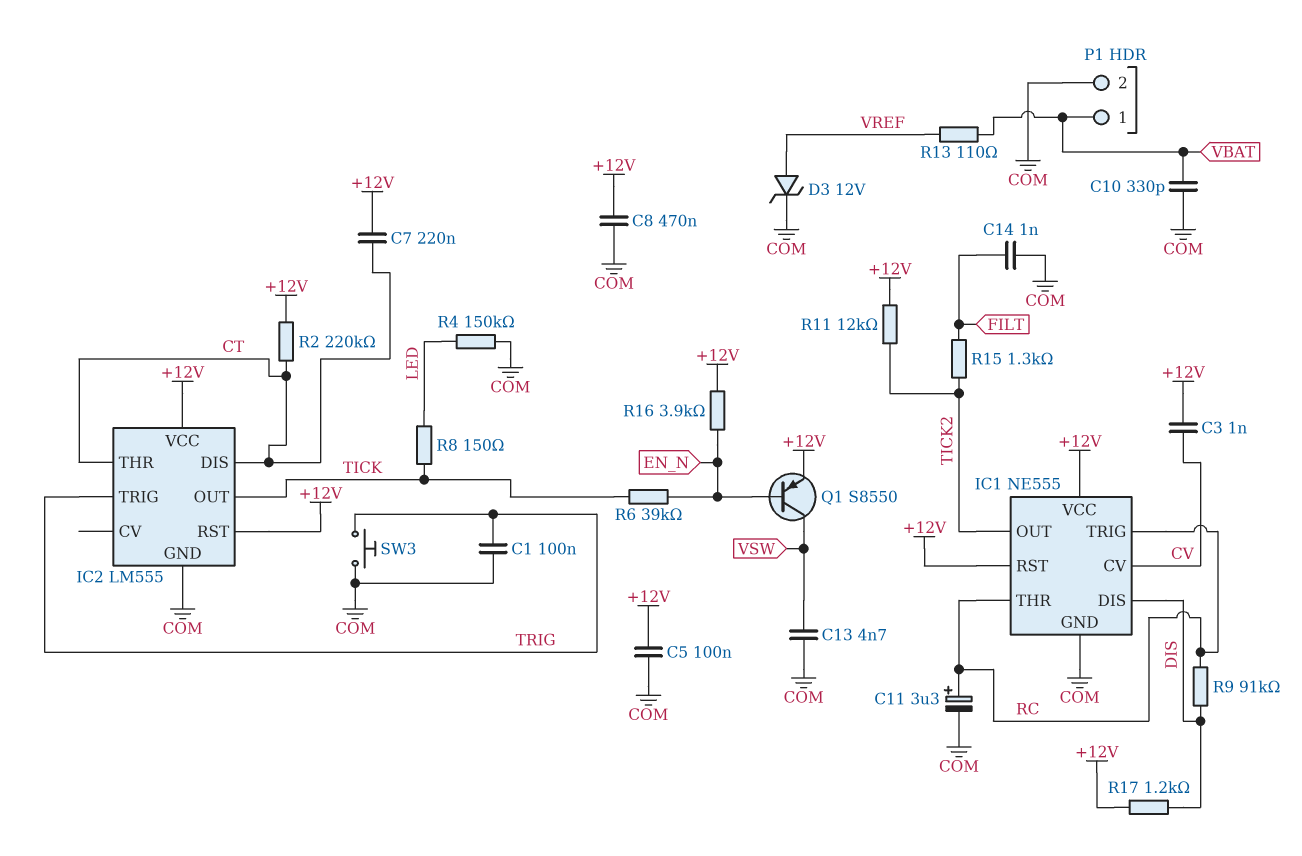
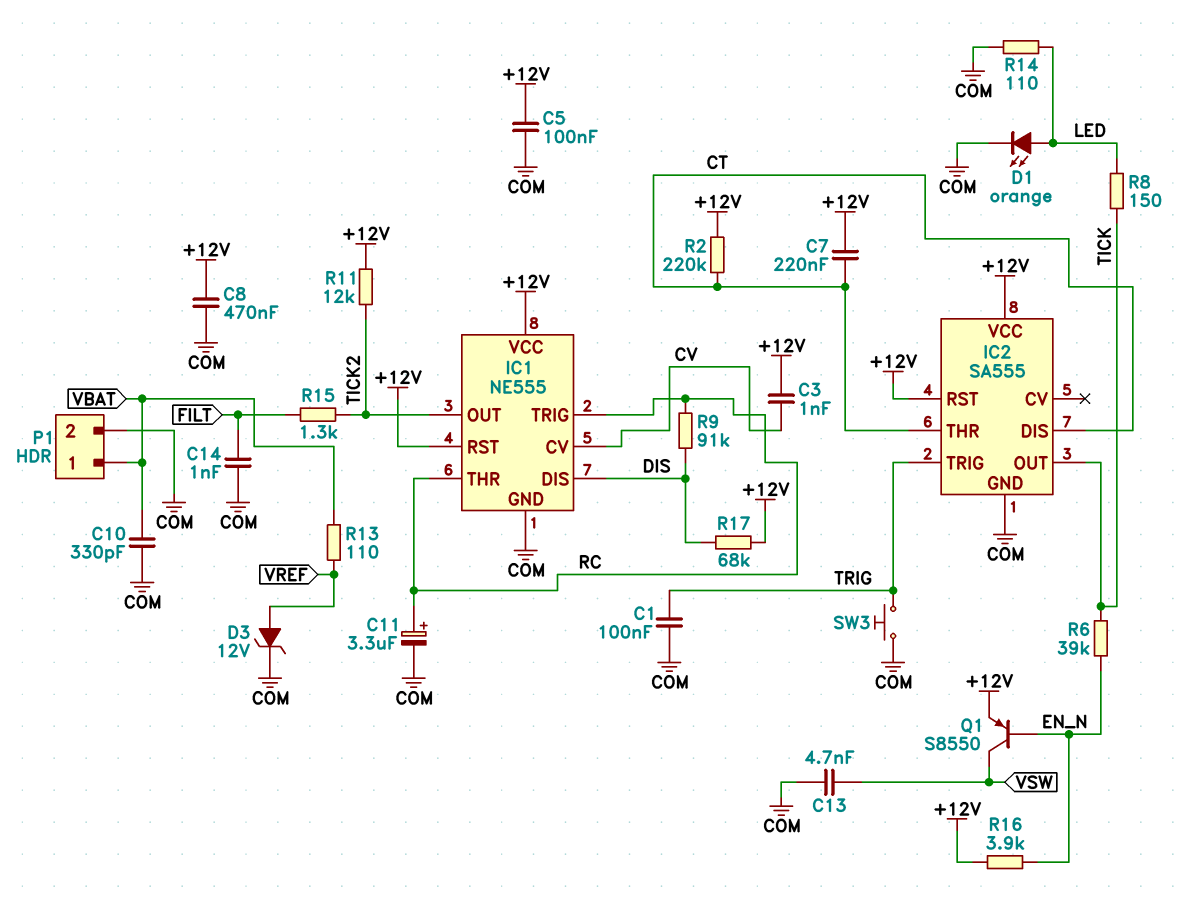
D1: none -> LED orange (A LED, K COM)
IC2: LM555 -> SA555
R4: 150k (COM, LED) -> none
R14: none -> 110 (COM, LED)
R17: 1.2k (+12V, DIS) -> 68k (+12V, DIS)

